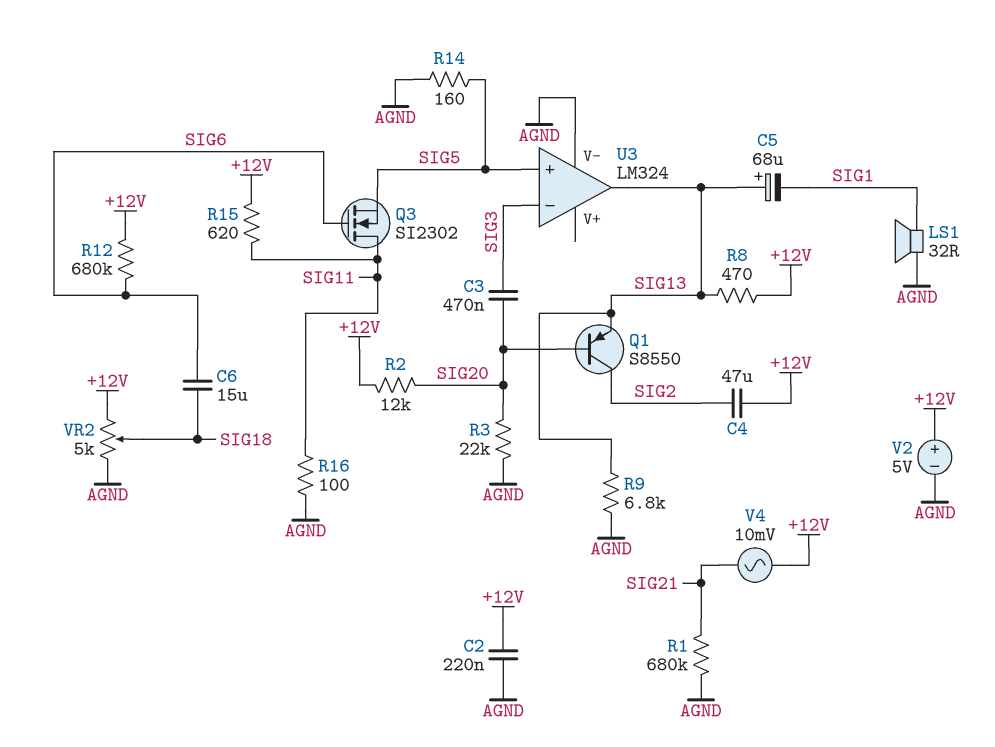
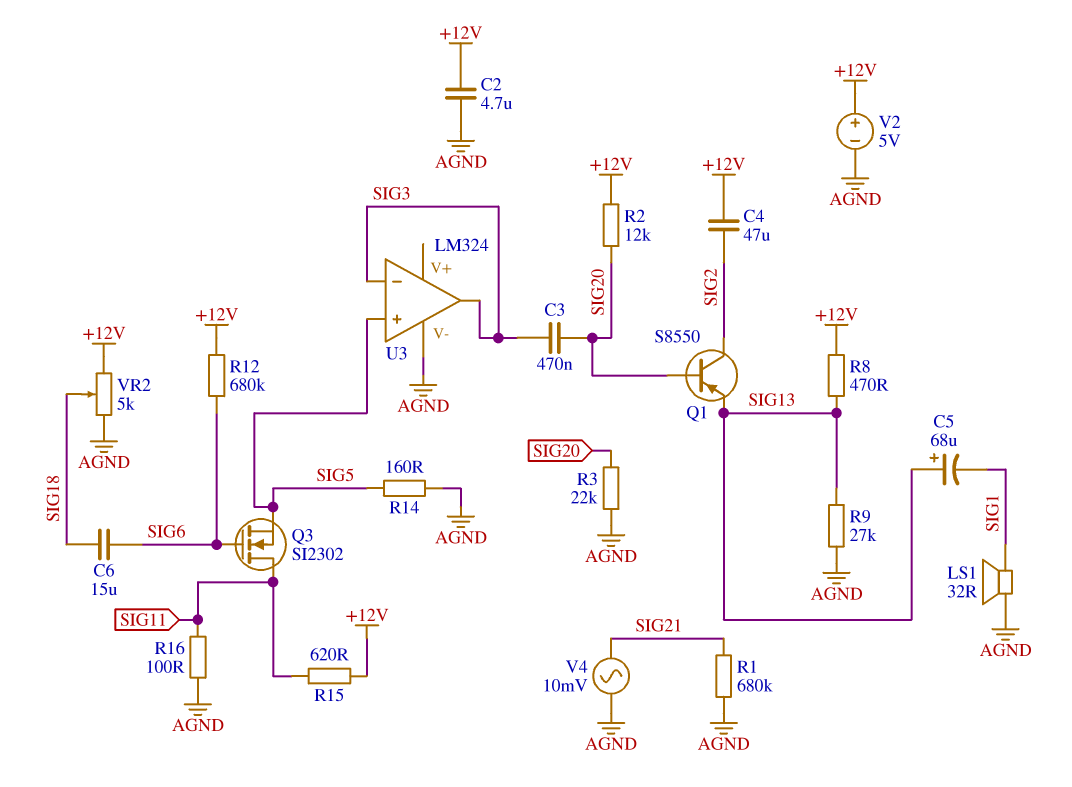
C2: 220nF (+12V, AGND) -> 4.7uF (+12V, AGND)
R9: 6.8k (AGND, SIG13) -> 27k (AGND, SIG13)
U3 pin out: SIG13 -> SIG3
V4: AC 10mV (+12V, SIG21) -> AC 10mV (AGND, SIG21)

